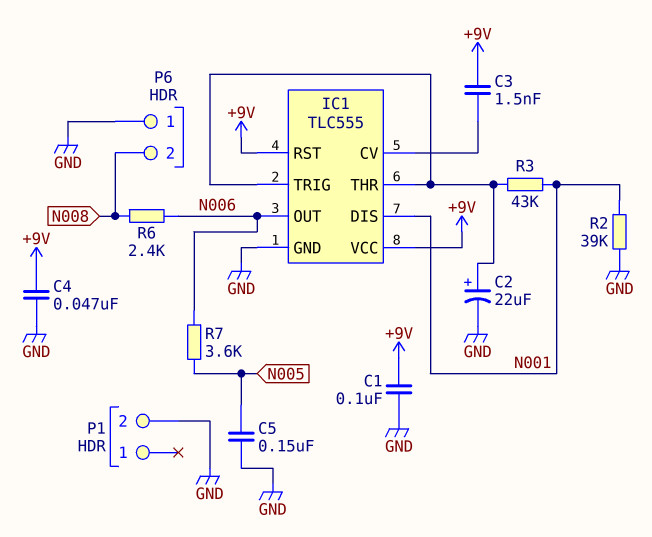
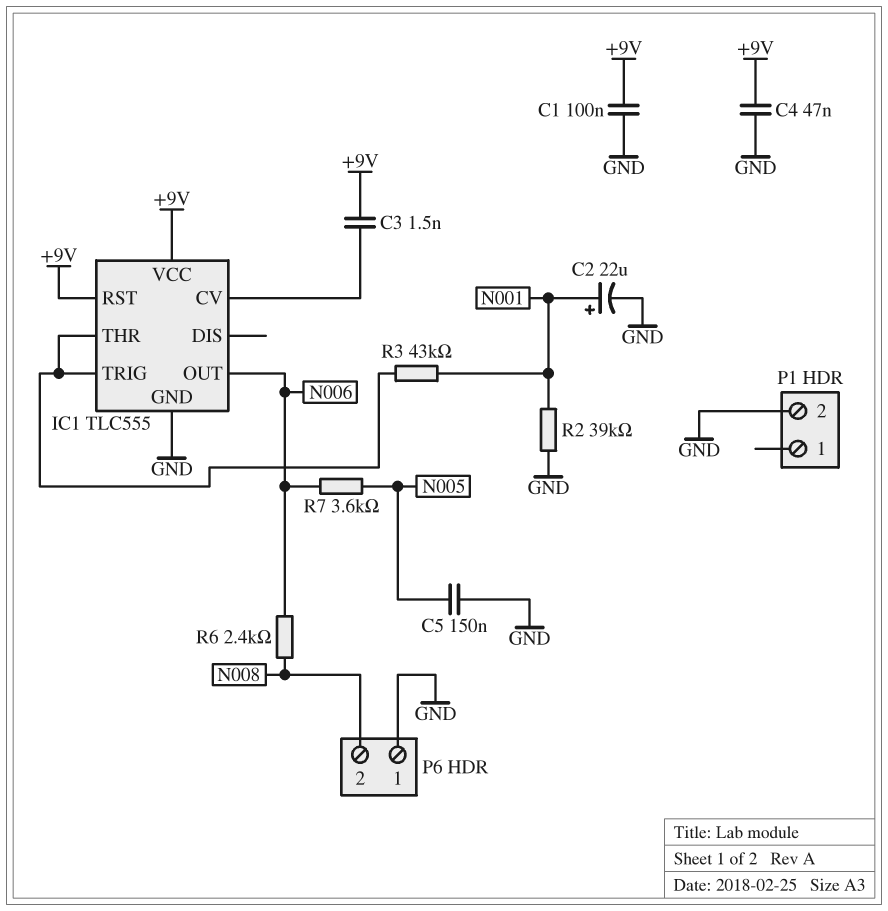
C2: 22uF (plus IC1/THR, minus GND) -> 22uF (plus N001, minus GND)
IC1 pin DIS: N001 -> none

